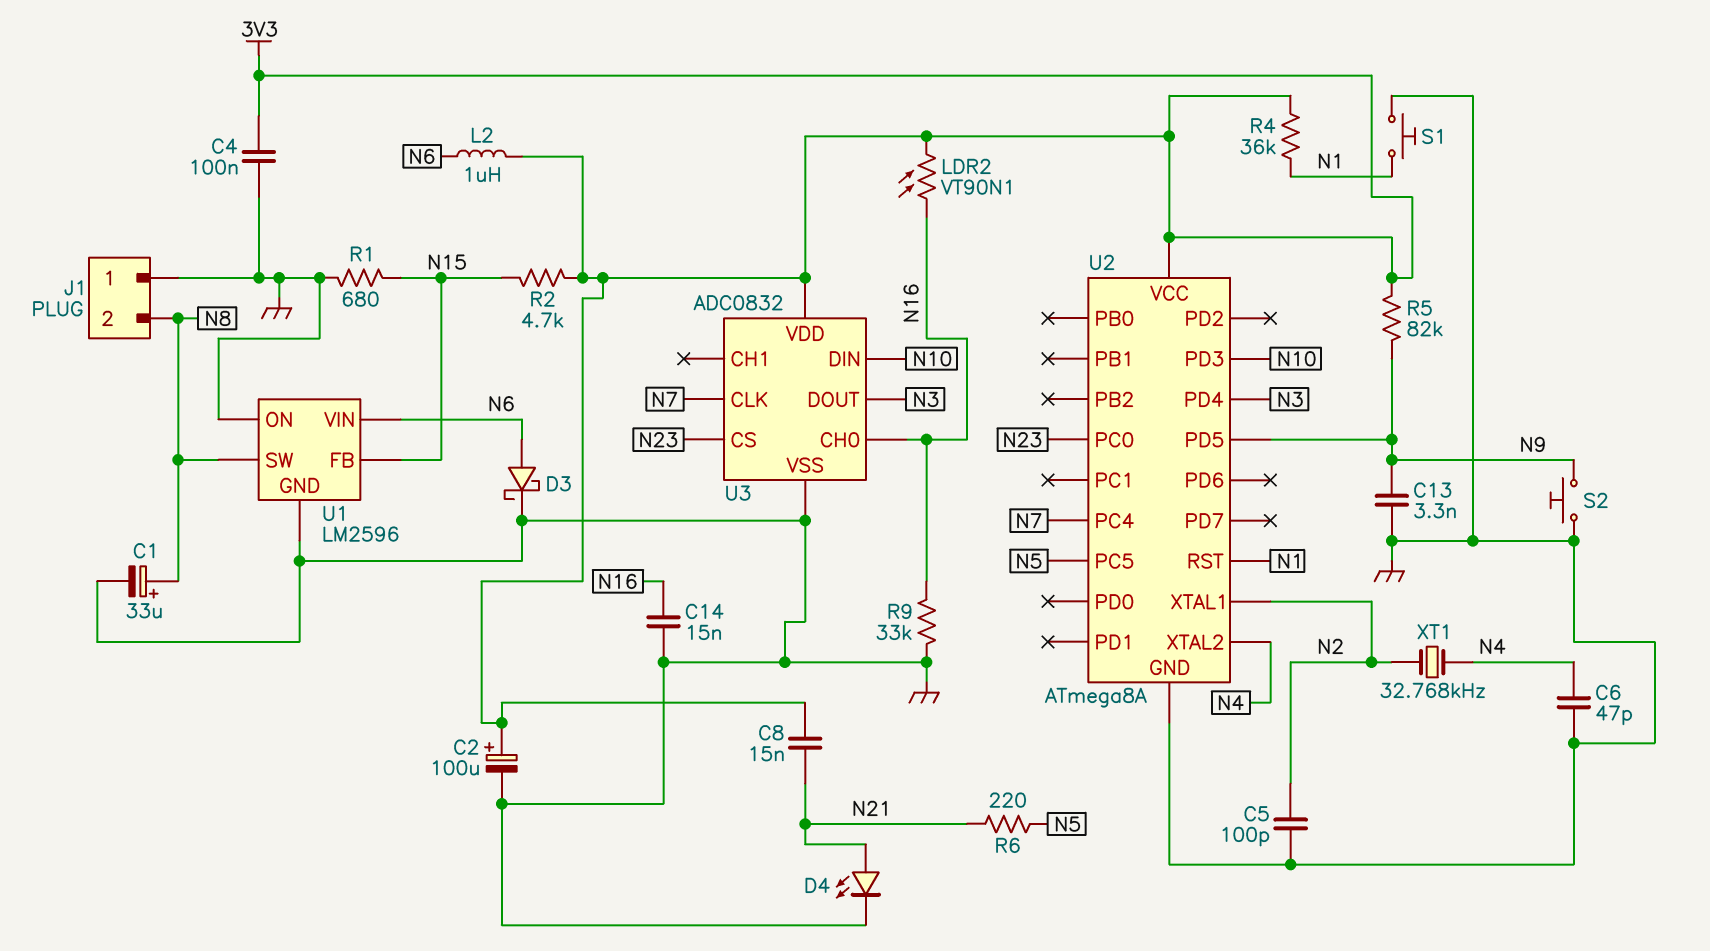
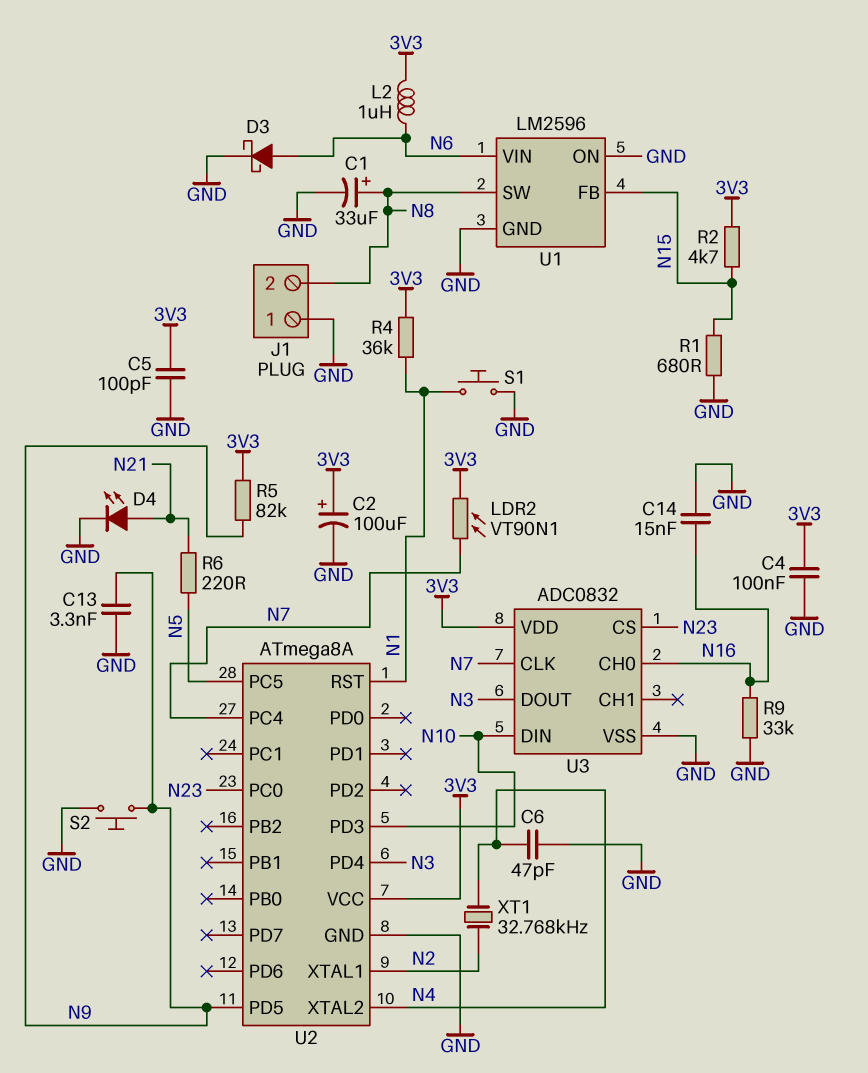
C5: 100pF (GND, N2) -> 100pF (3V3, GND)
C8: 15nF (3V3, N21) -> none
LDR2: VT90N1 (3V3, N16) -> VT90N1 (3V3, N7)

